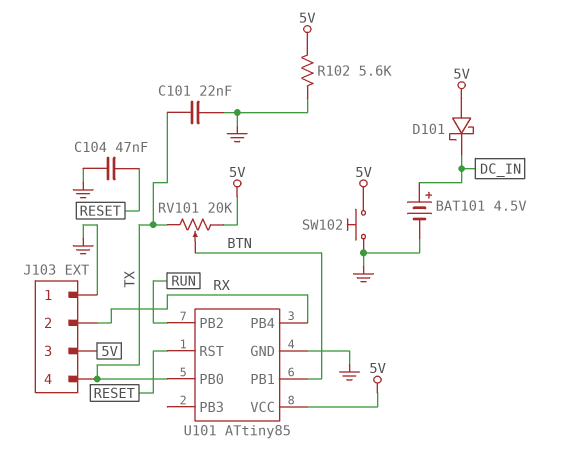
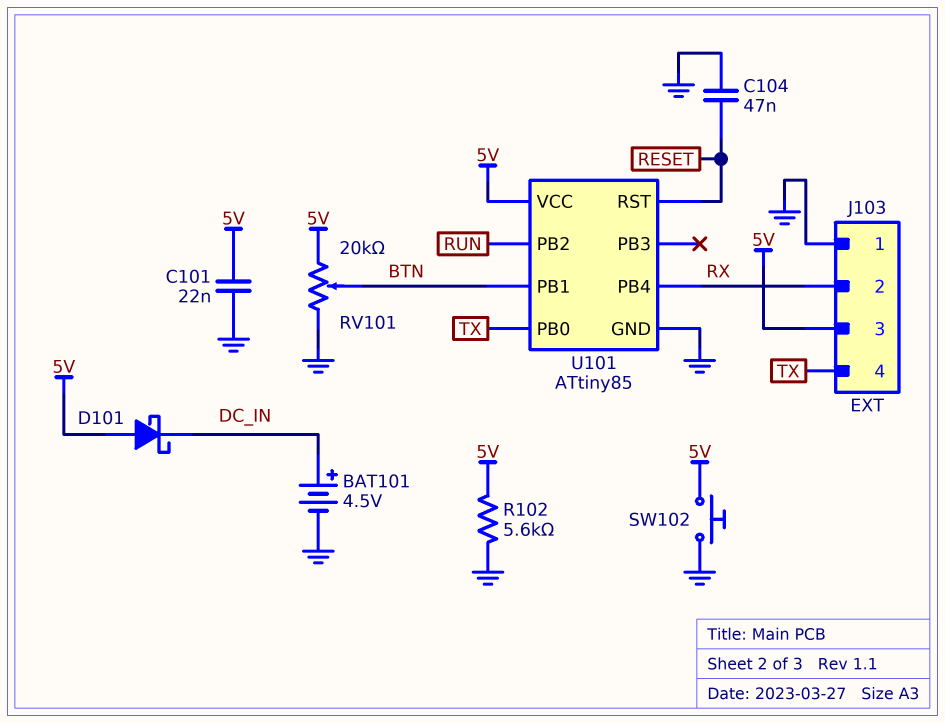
C101: 22nF (GND, TX) -> 22nF (5V, GND)
RV101: 20k (5V, TX, wiper BTN) -> 20k (5V, GND, wiper BTN)

